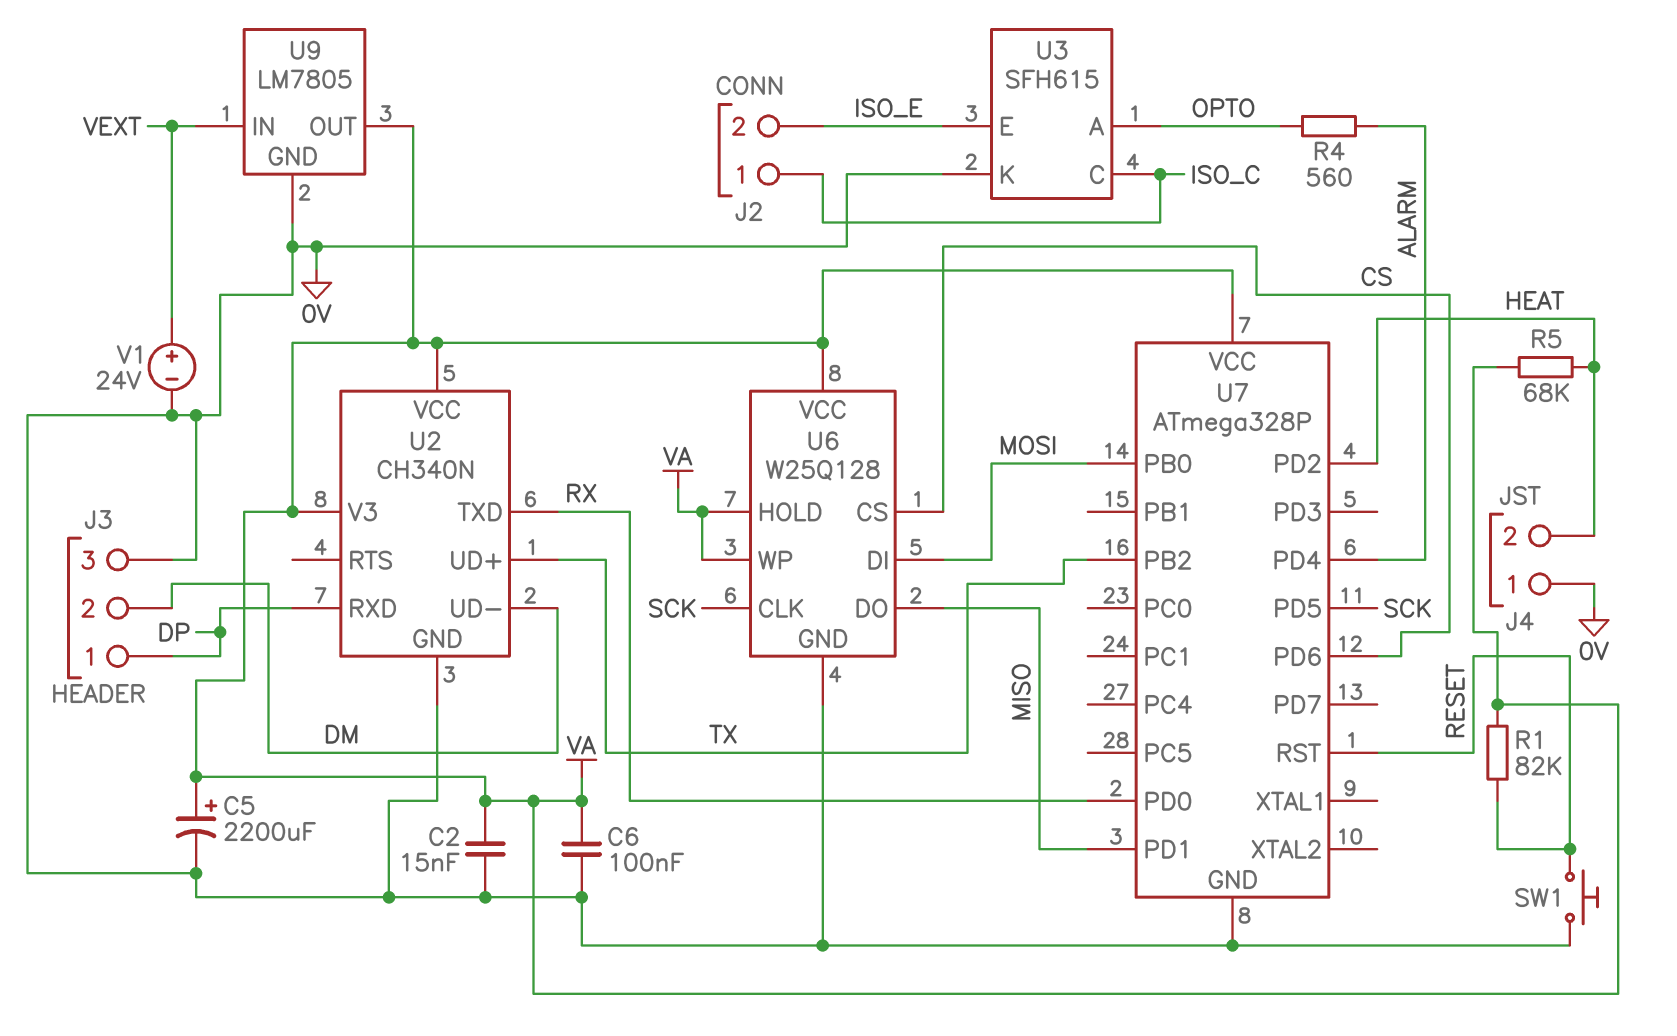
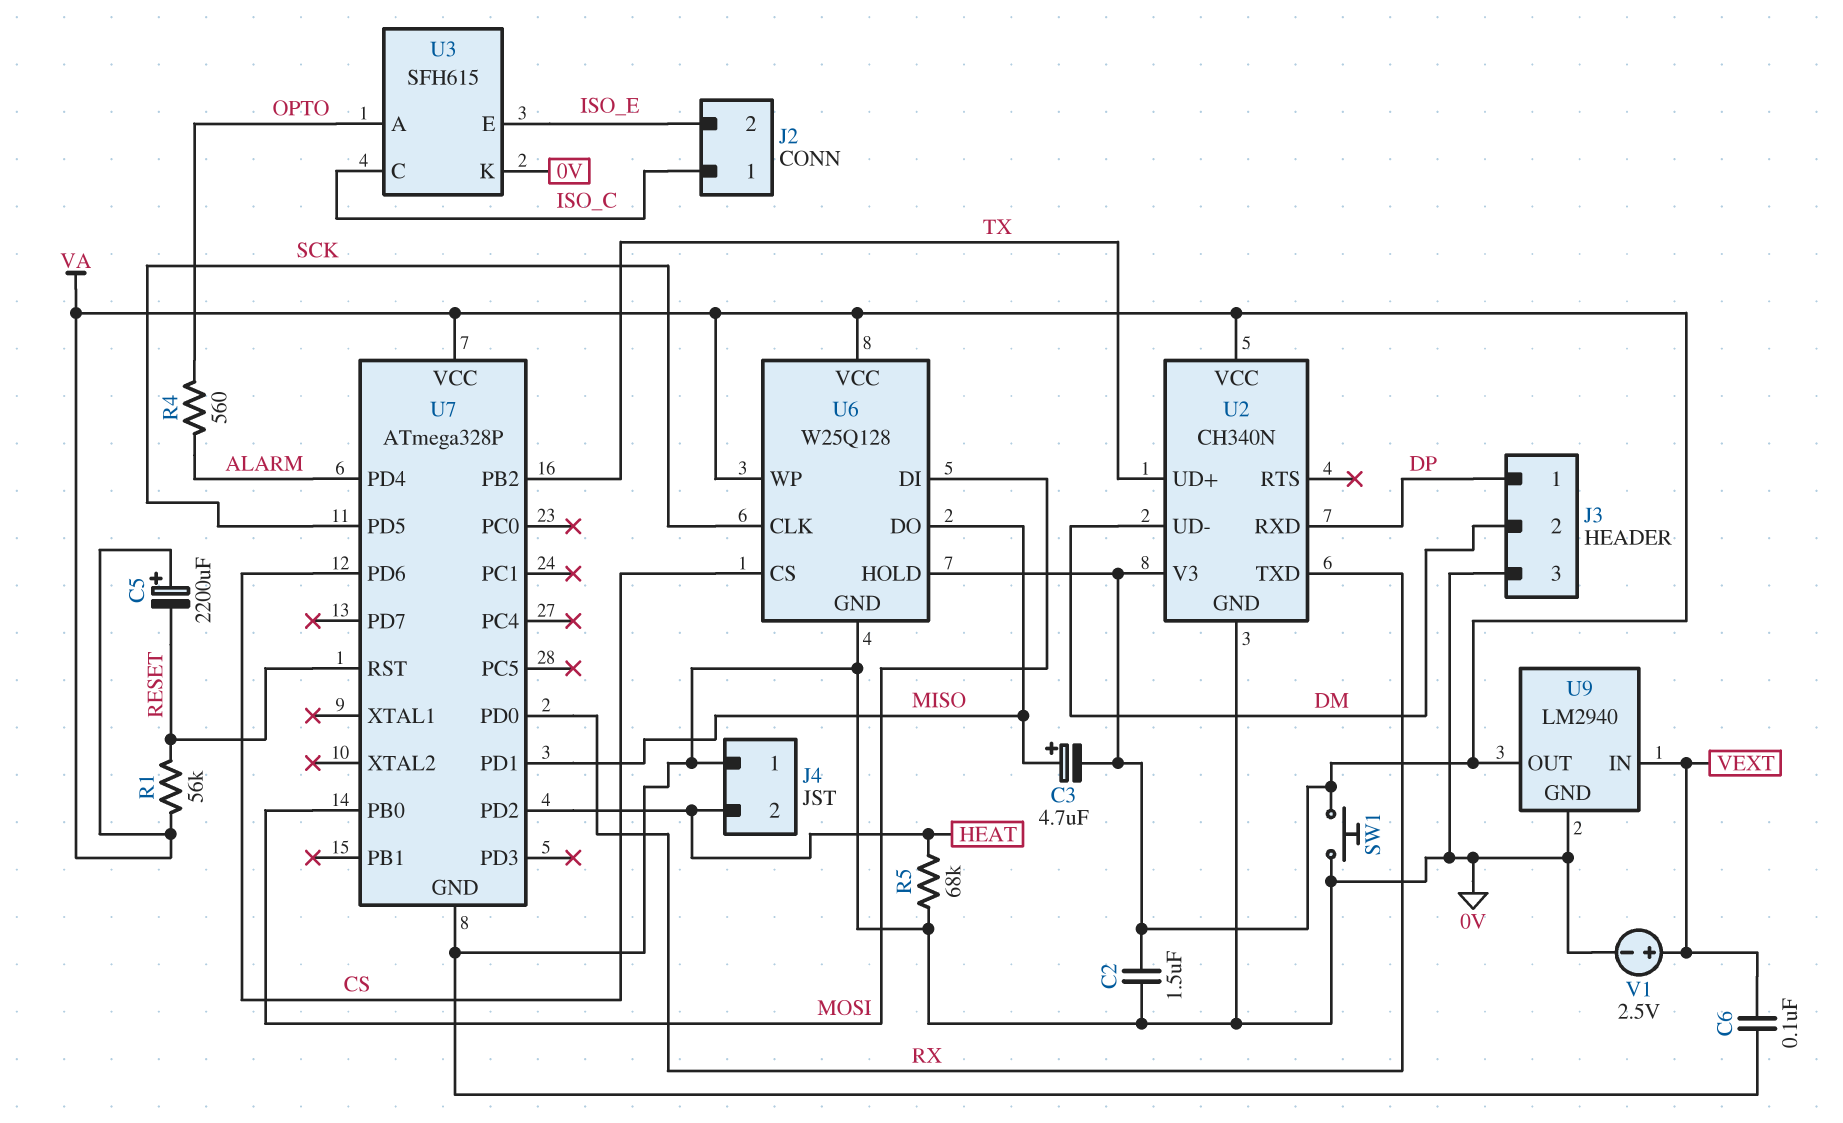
C2: 15nF (0V, VA) -> 1.5uF (0V, VA)
C3: none -> 4.7uF (plus MISO, minus VA)
C5: 2200uF (plus VA, minus 0V) -> 2200uF (plus VA, minus RESET)
C6: 100nF (0V, VA) -> 100nF (0V, VEXT)
R1: 82k (RESET, VA) -> 56k (RESET, VA)
R5: 68k (HEAT, VA) -> 68k (0V, HEAT)
SW1: button (0V, RESET) -> button (0V, VA)
U9: LM7805 -> LM2940
V1: 24V (plus VEXT, minus 0V) -> 2.5V (plus VEXT, minus 0V)

